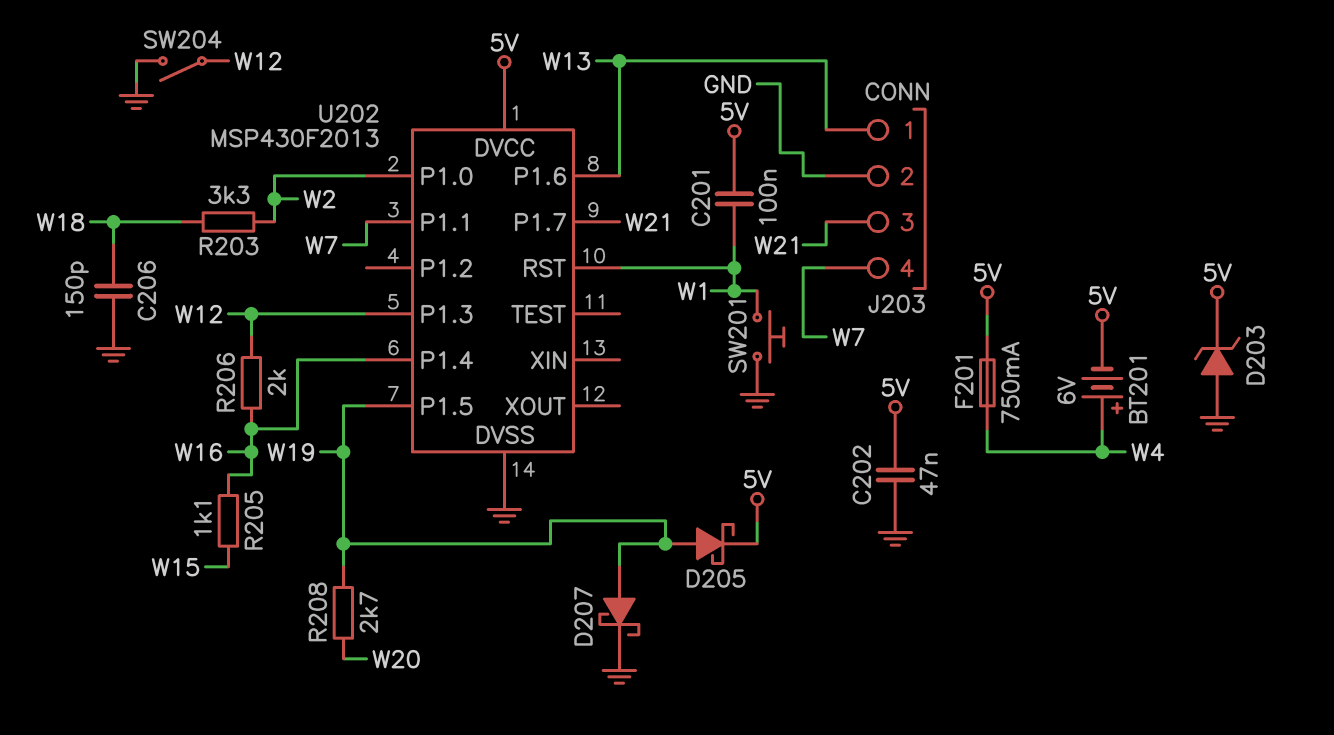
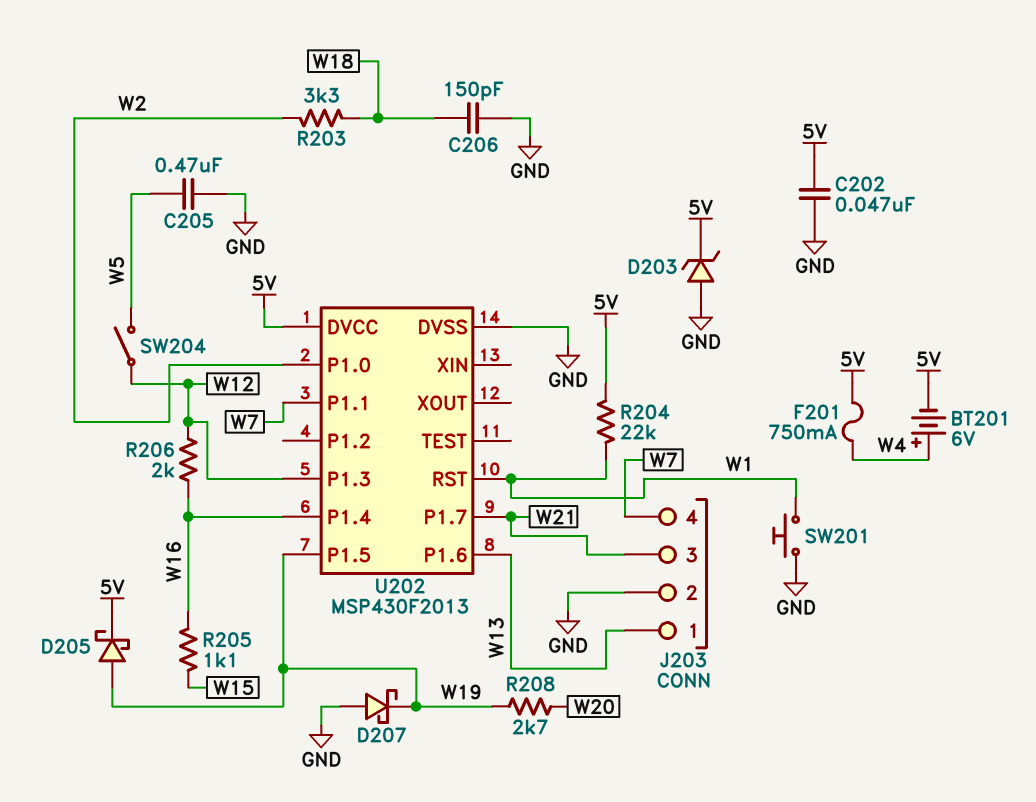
C201: 100nF (5V, W1) -> none
C205: none -> 470nF (GND, W5)
D207: schottky (A W19, K GND) -> schottky (A GND, K W19)
R204: none -> 22k (5V, W1)
SW204: switch (GND, W12) -> switch (W5, W12)

